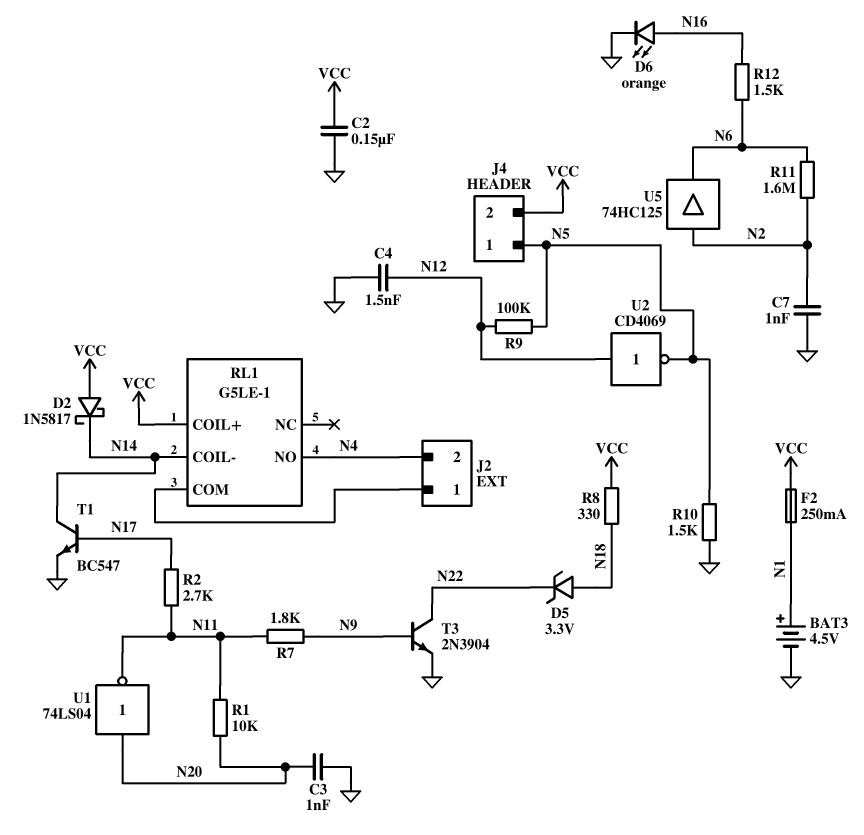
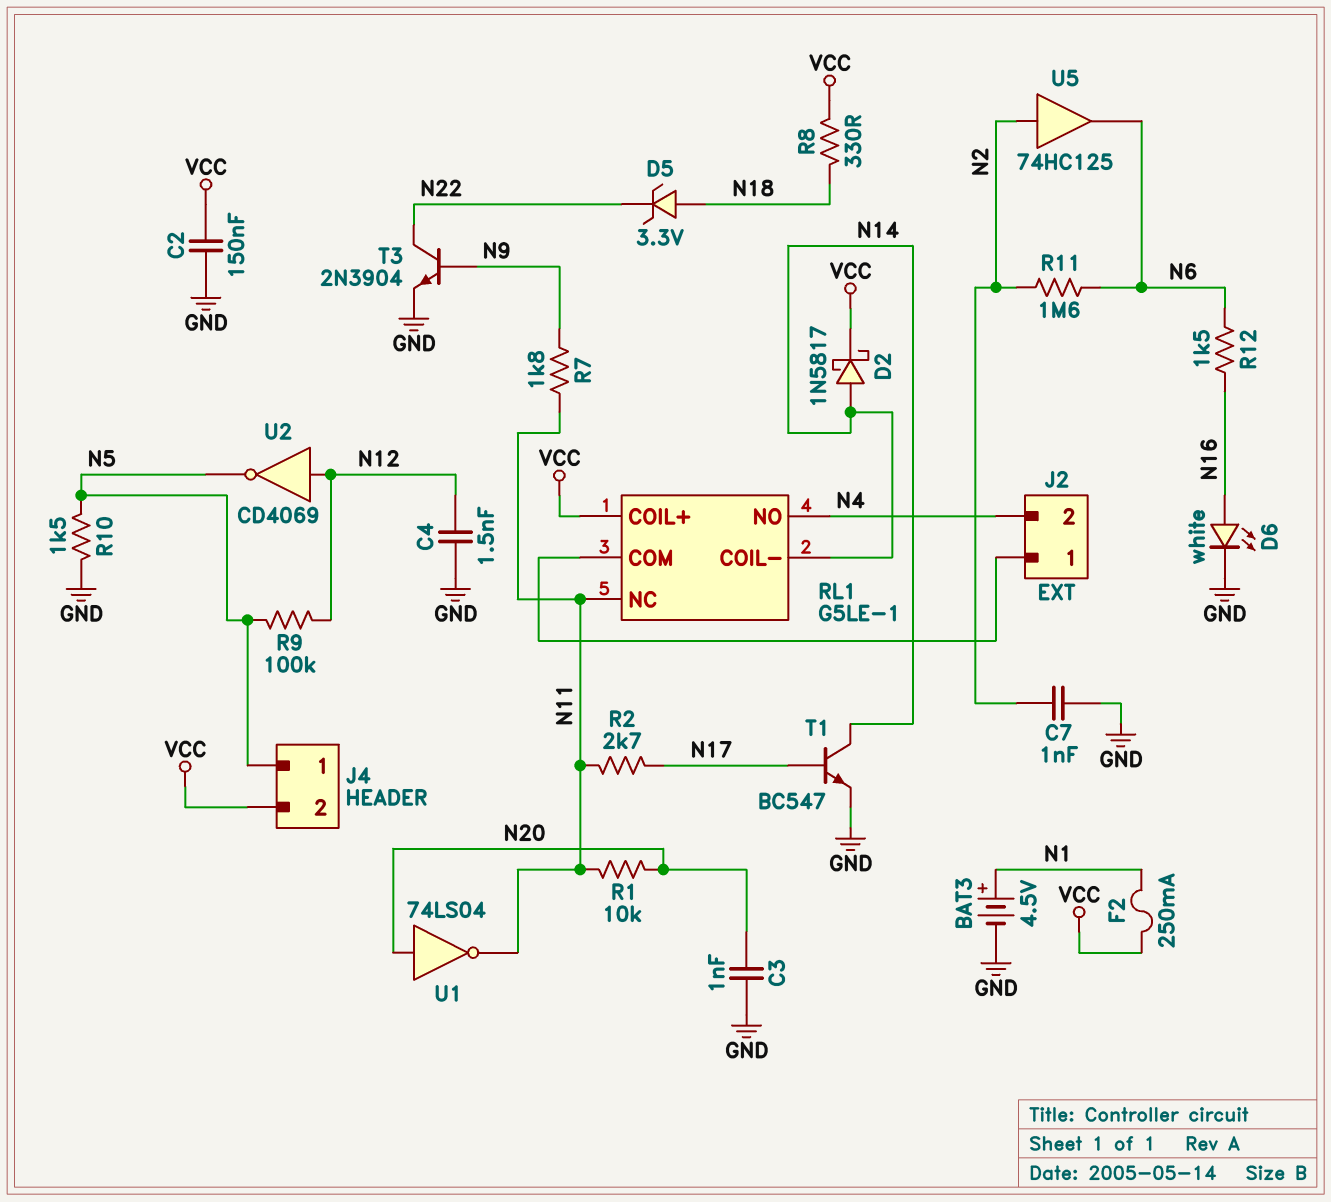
D2: schottky 1N5817 (A VCC, K N14) -> schottky 1N5817 (A N14, K VCC)
D6: LED orange (A N16, K GND) -> LED white (A N16, K GND)
RL1 pin NC: none -> N11

